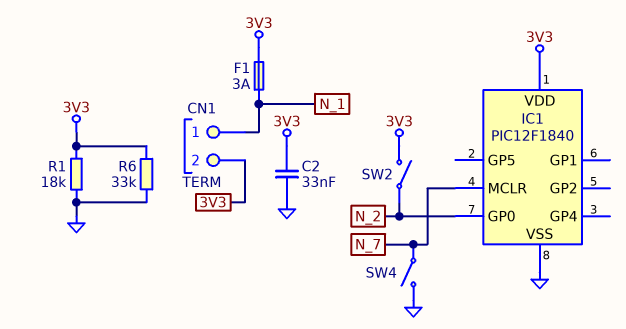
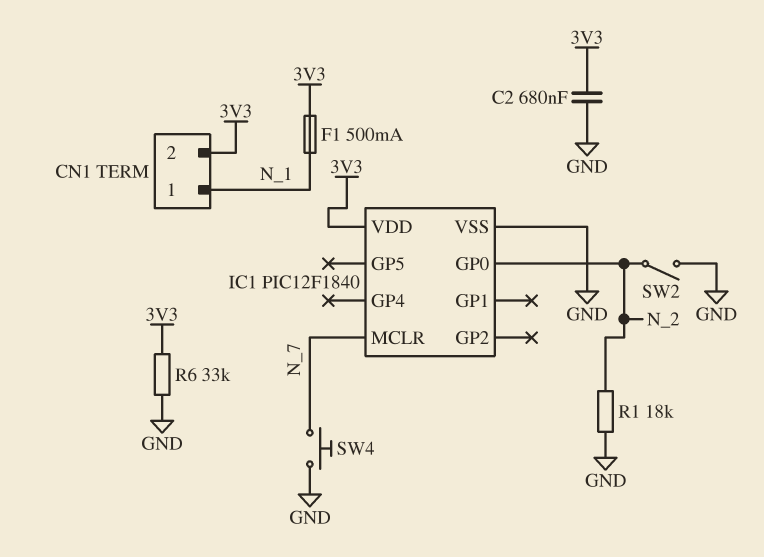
C2: 33nF (3V3, GND) -> 680nF (3V3, GND)
F1: 3A (3V3, N_1) -> 500mA (3V3, N_1)
R1: 18k (3V3, GND) -> 18k (GND, N_2)
SW2: switch (3V3, N_2) -> switch (GND, N_2)
SW4: switch (GND, N_7) -> button (GND, N_7)

